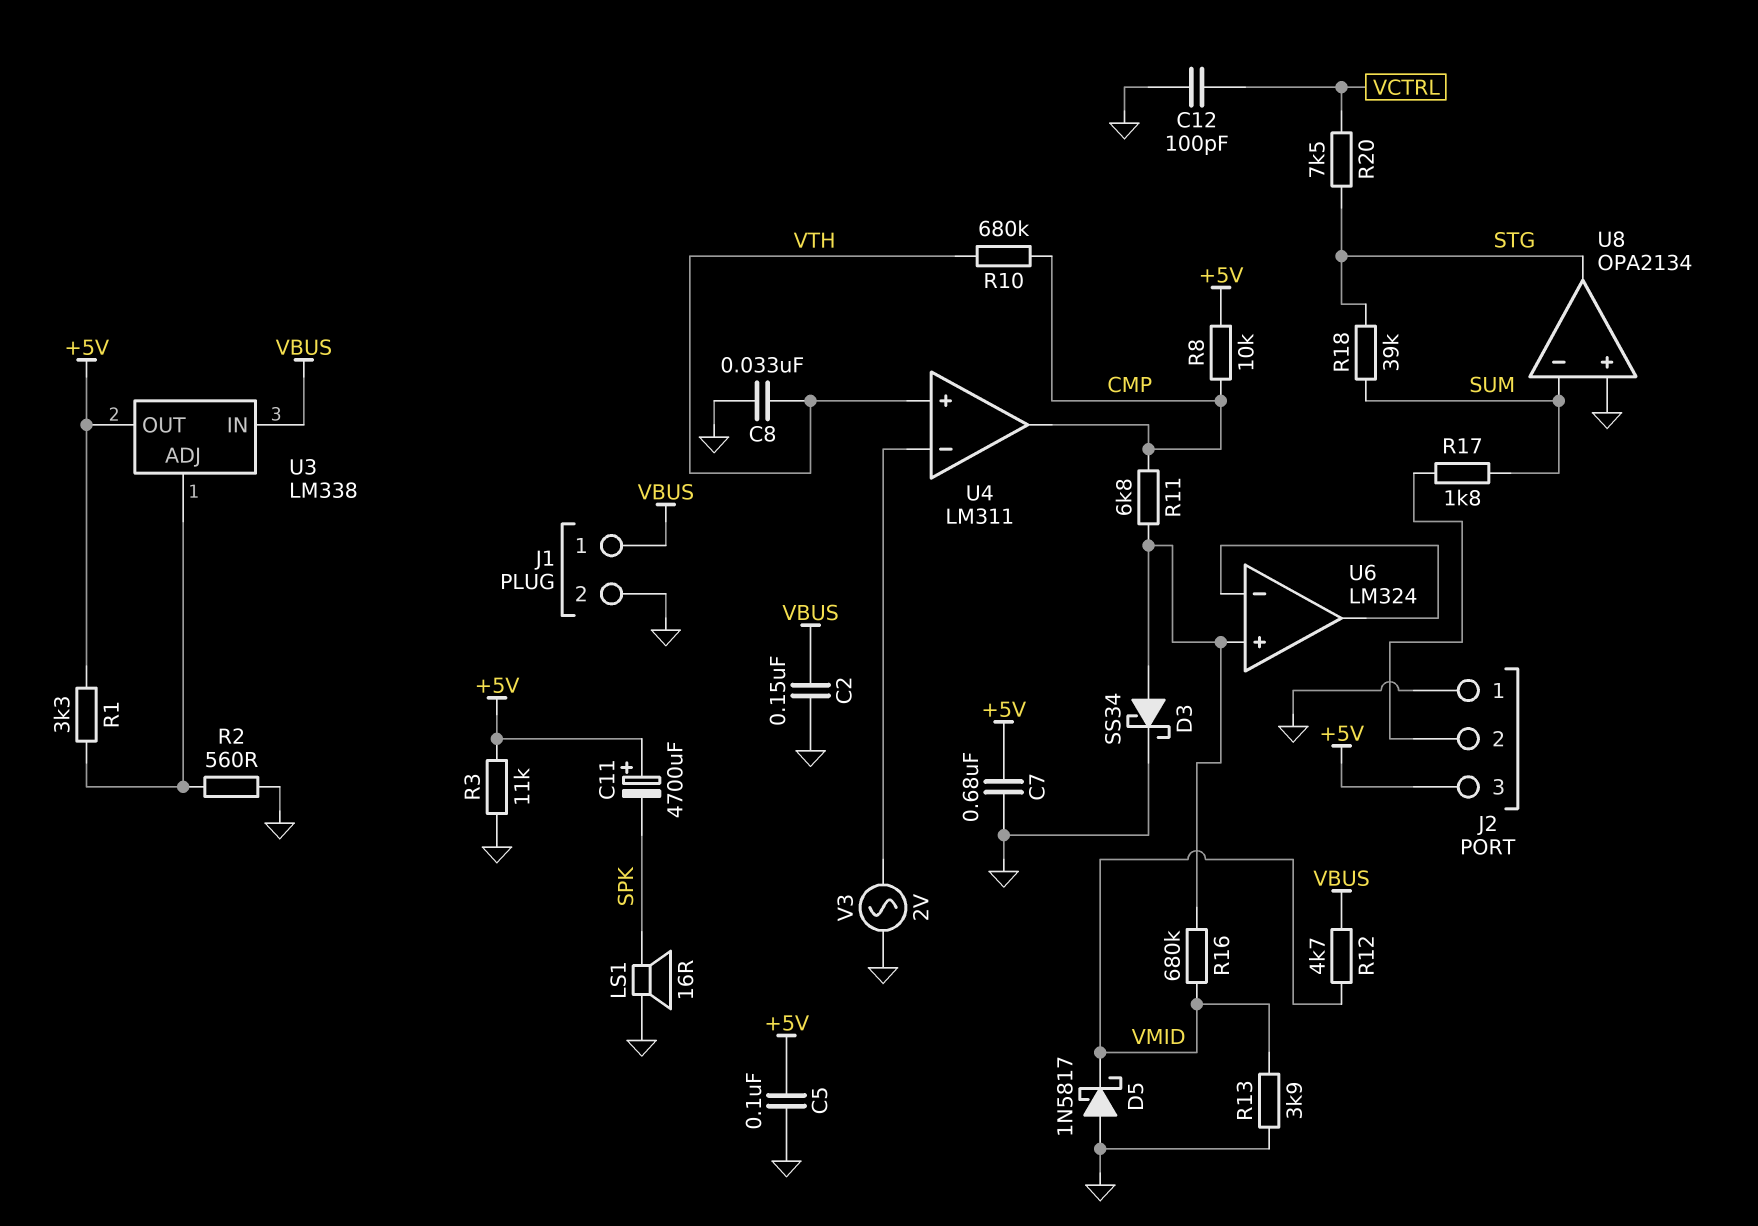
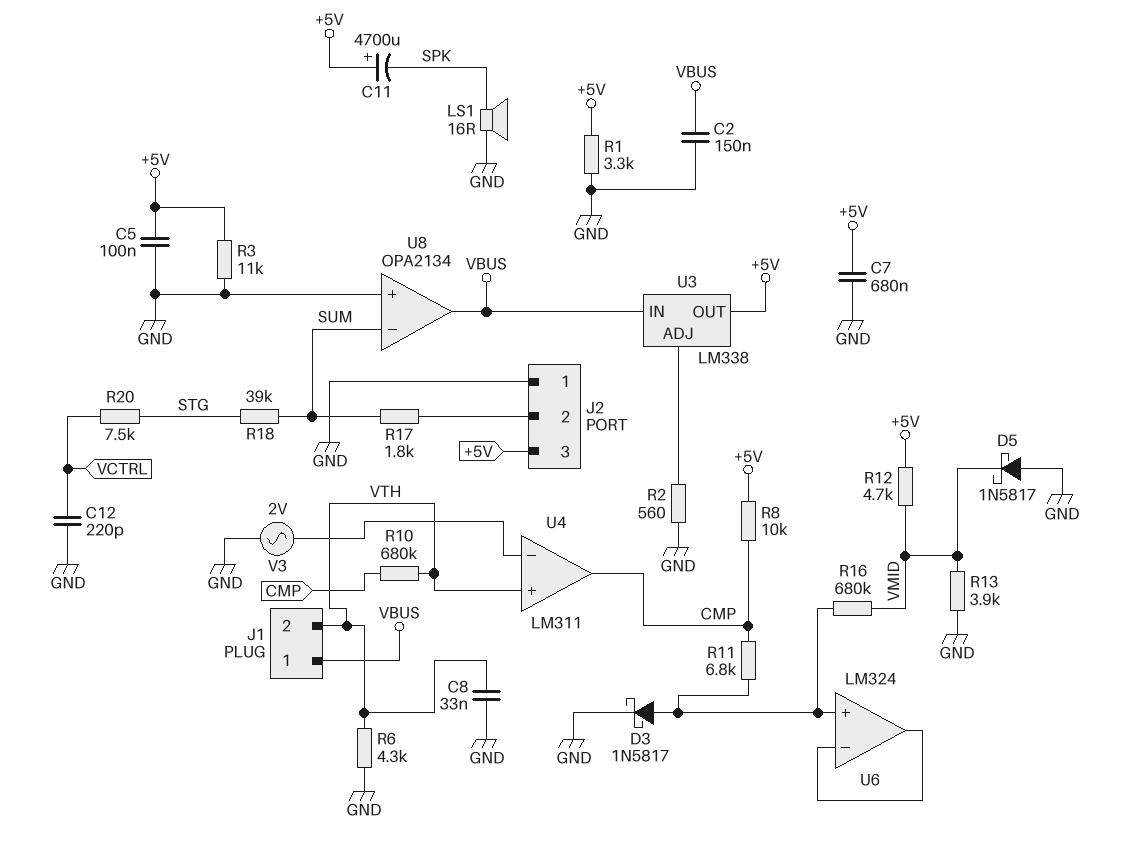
C12: 100pF (GND, VCTRL) -> 220pF (GND, VCTRL)
D3: schottky SS34 (A U6/in+, K GND) -> schottky 1N5817 (A U6/in+, K GND)
J1 pin 2: GND -> VTH
R1: 3.3k (+5V, U3/ADJ) -> 3.3k (+5V, GND)
R6: none -> 4.3k (GND, VTH)
R12: 4.7k (VBUS, VMID) -> 4.7k (+5V, VMID)
U8 pin out: STG -> VBUS

